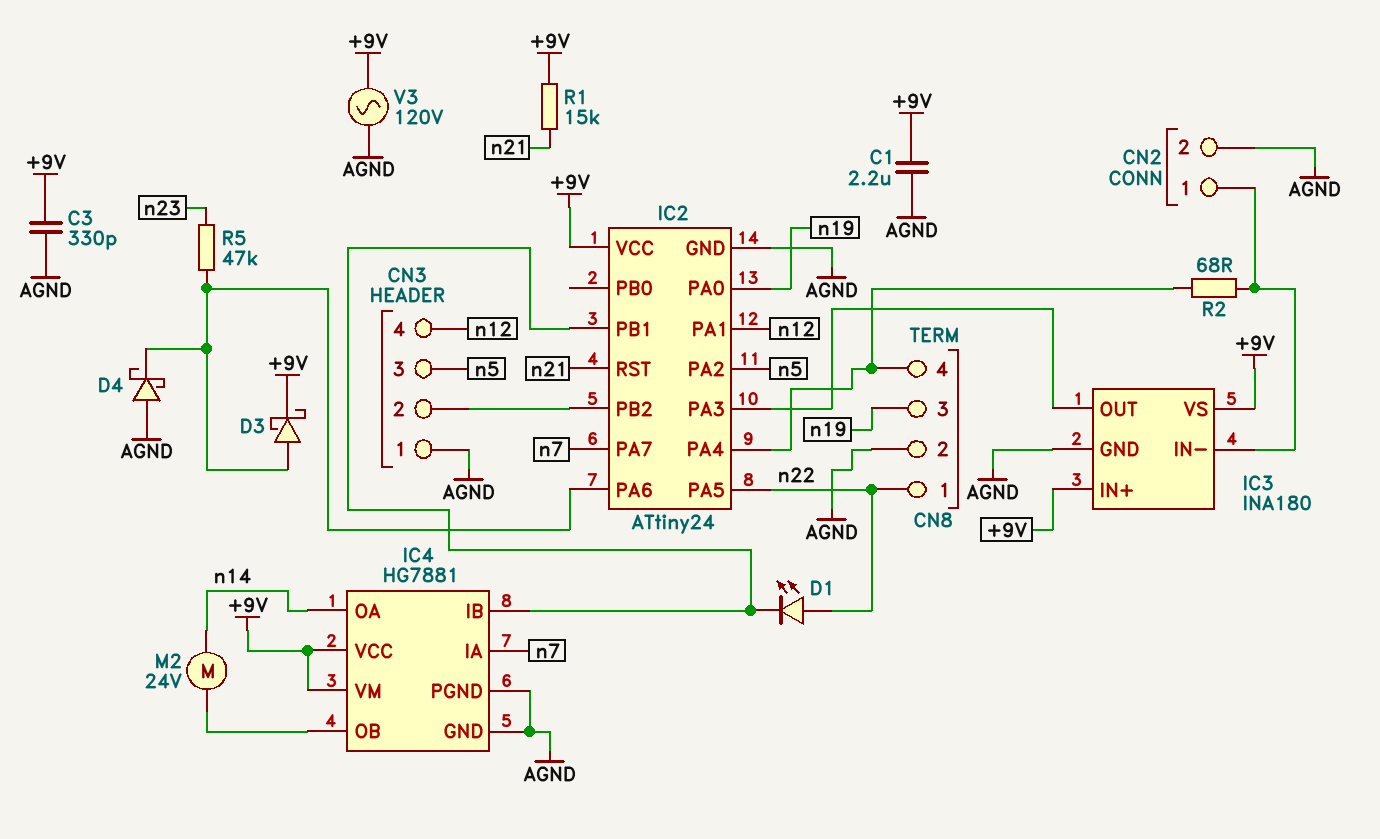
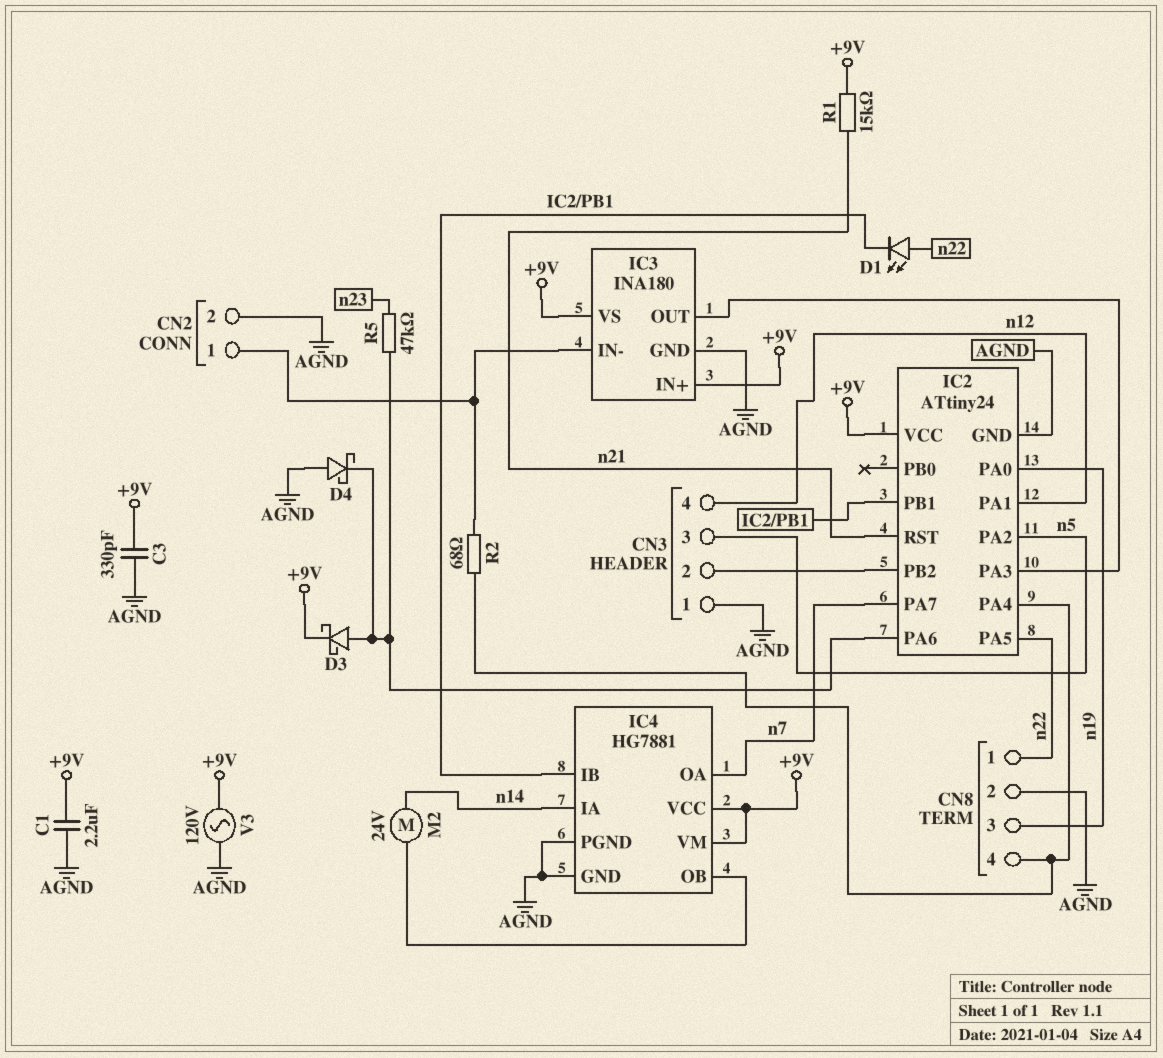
IC4 pin IA: n7 -> n14
IC4 pin OA: n14 -> n7

